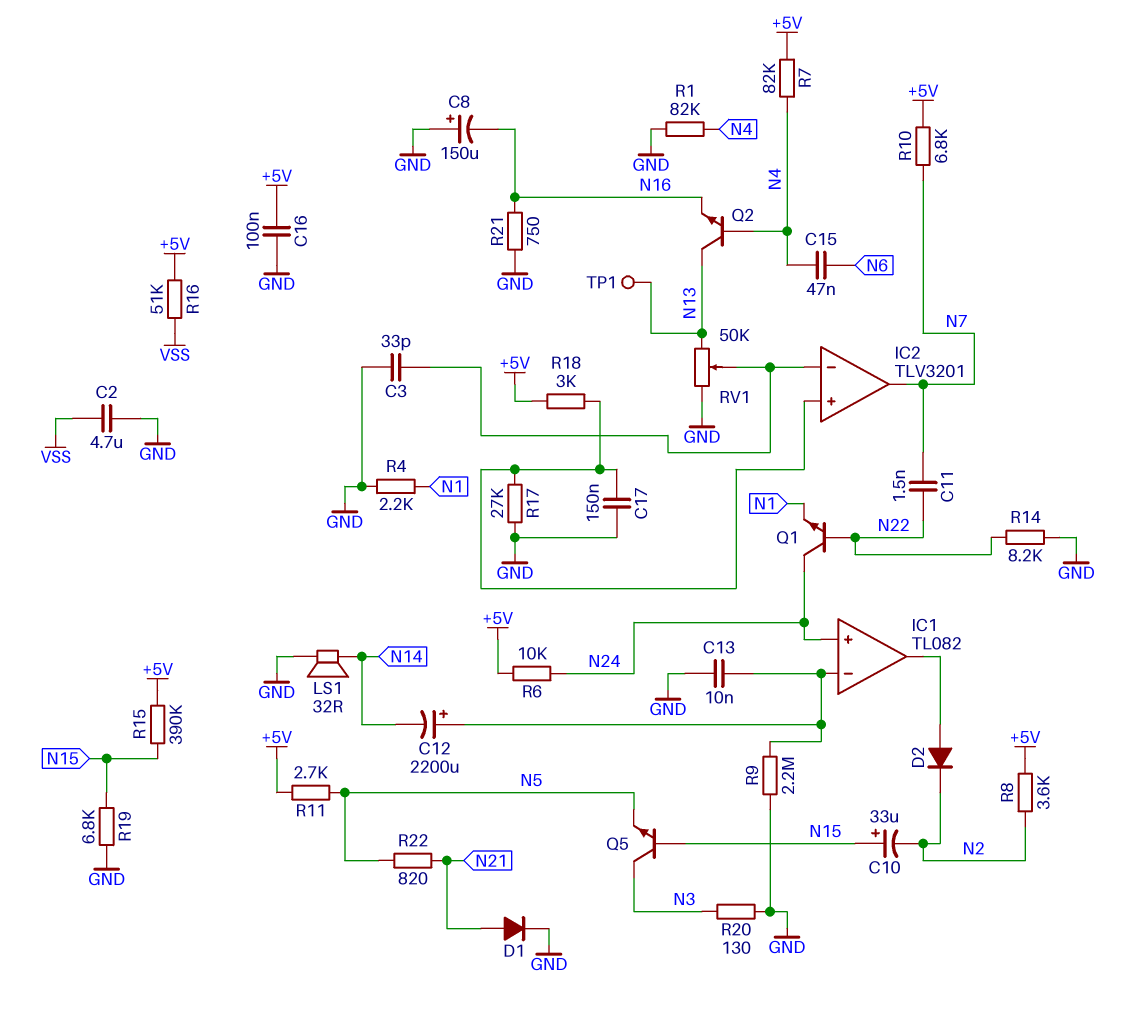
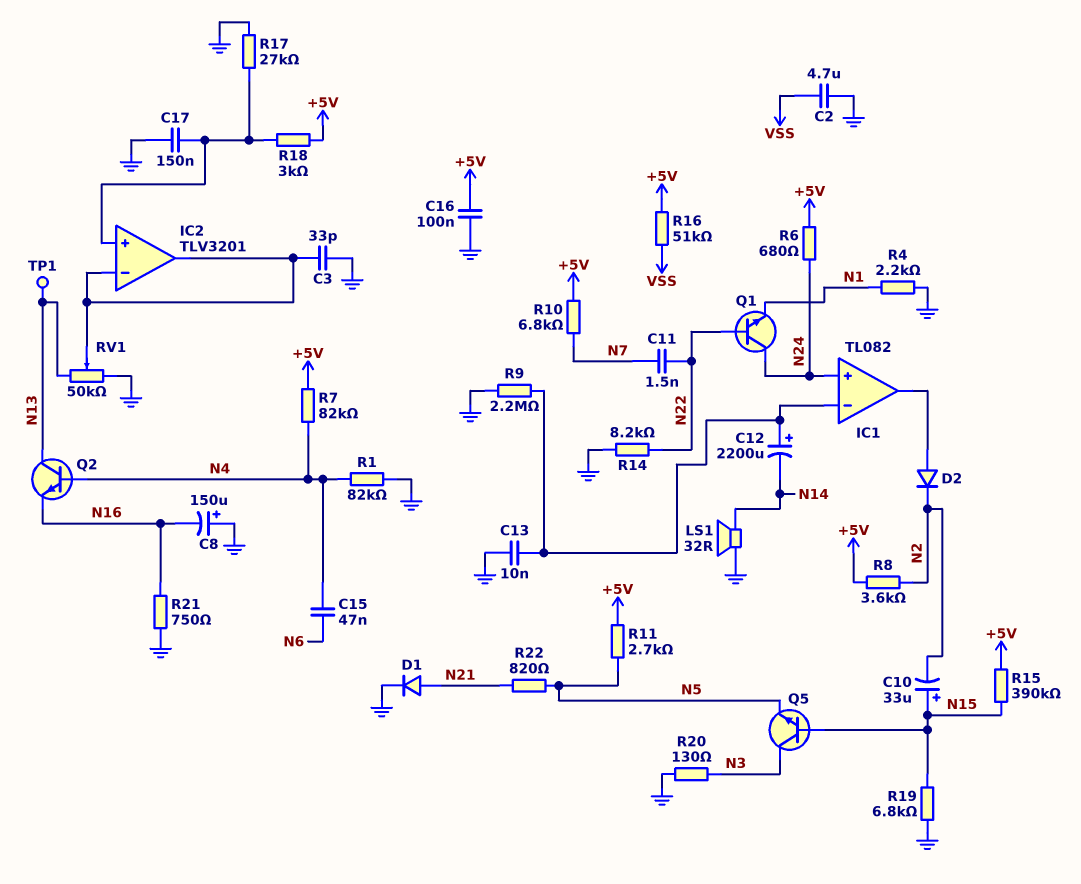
IC2 pin out: N7 -> IC2/in-
R6: 10k (+5V, N24) -> 680 (+5V, N24)

